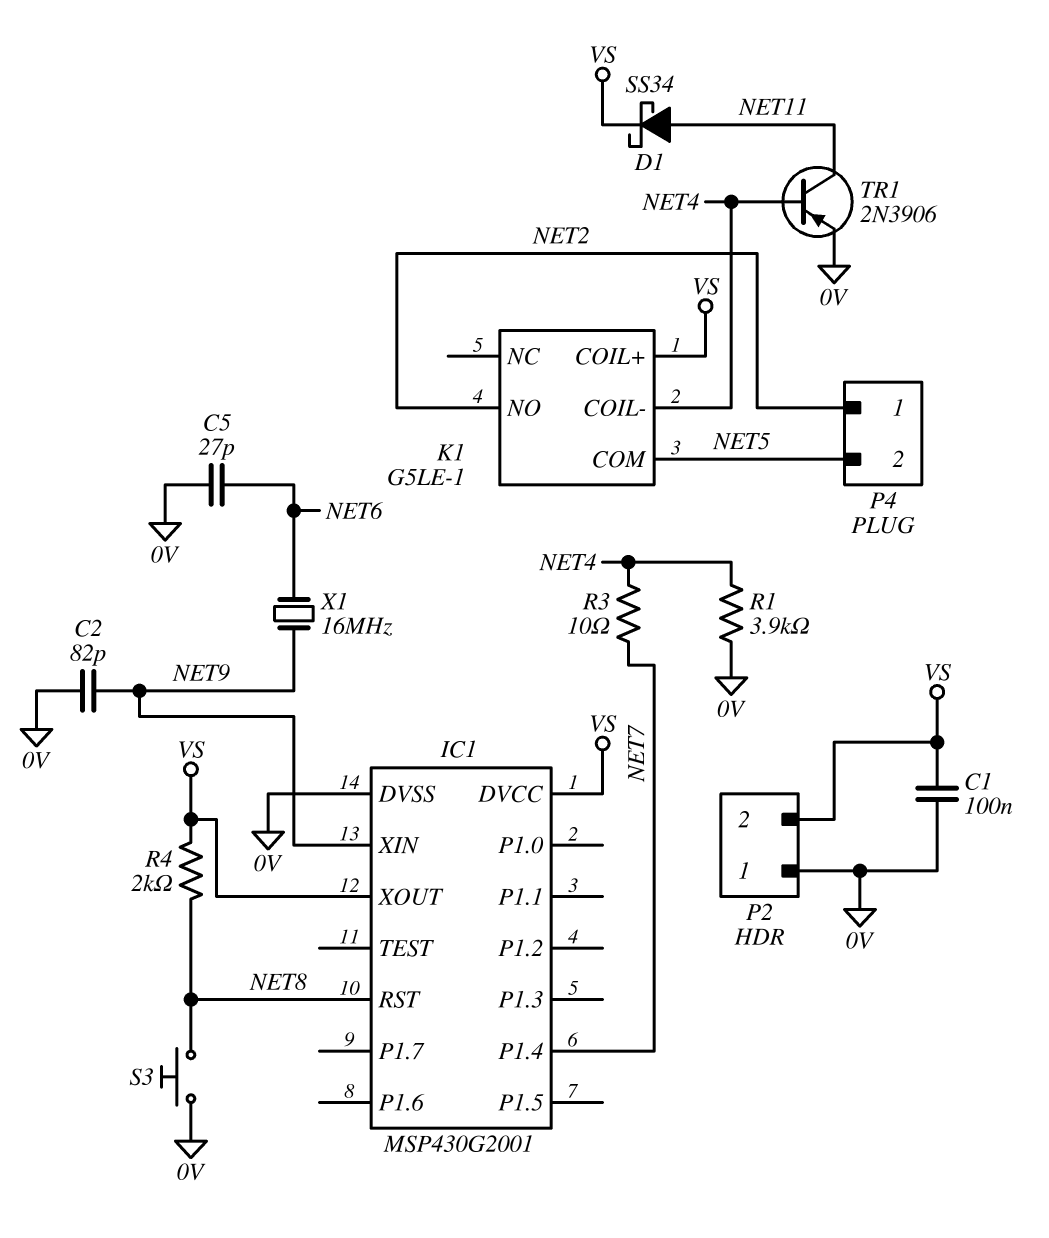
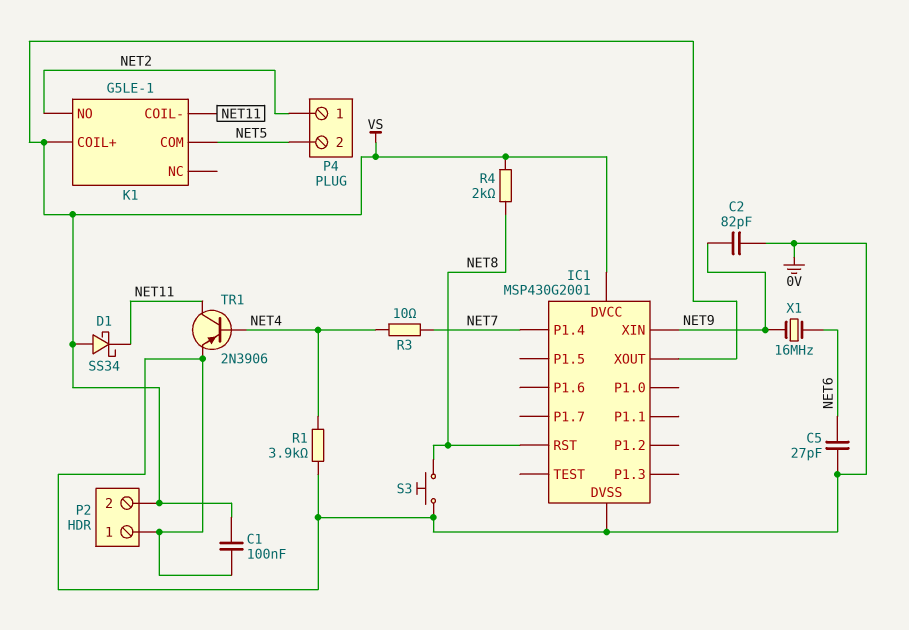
D1: schottky SS34 (A NET11, K VS) -> schottky SS34 (A VS, K NET11)
K1 pin COIL-: NET4 -> NET11

